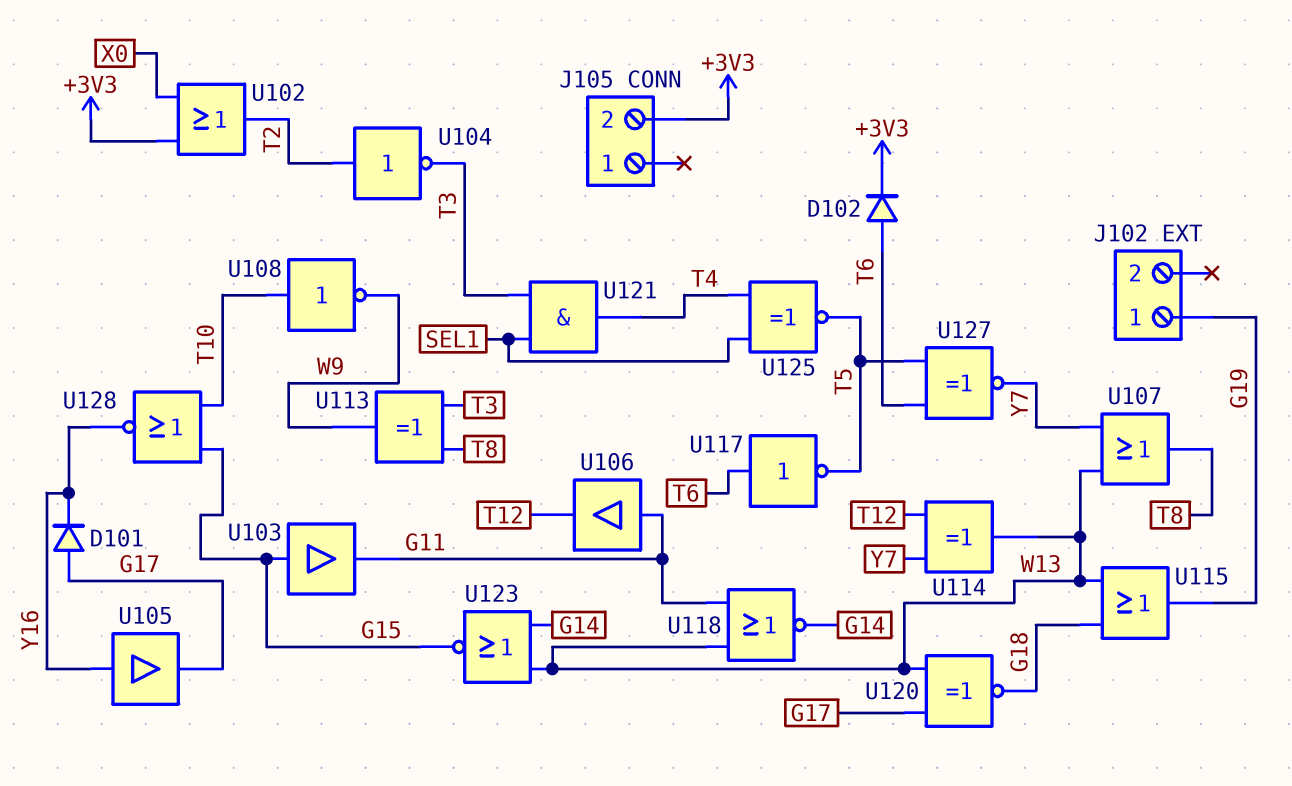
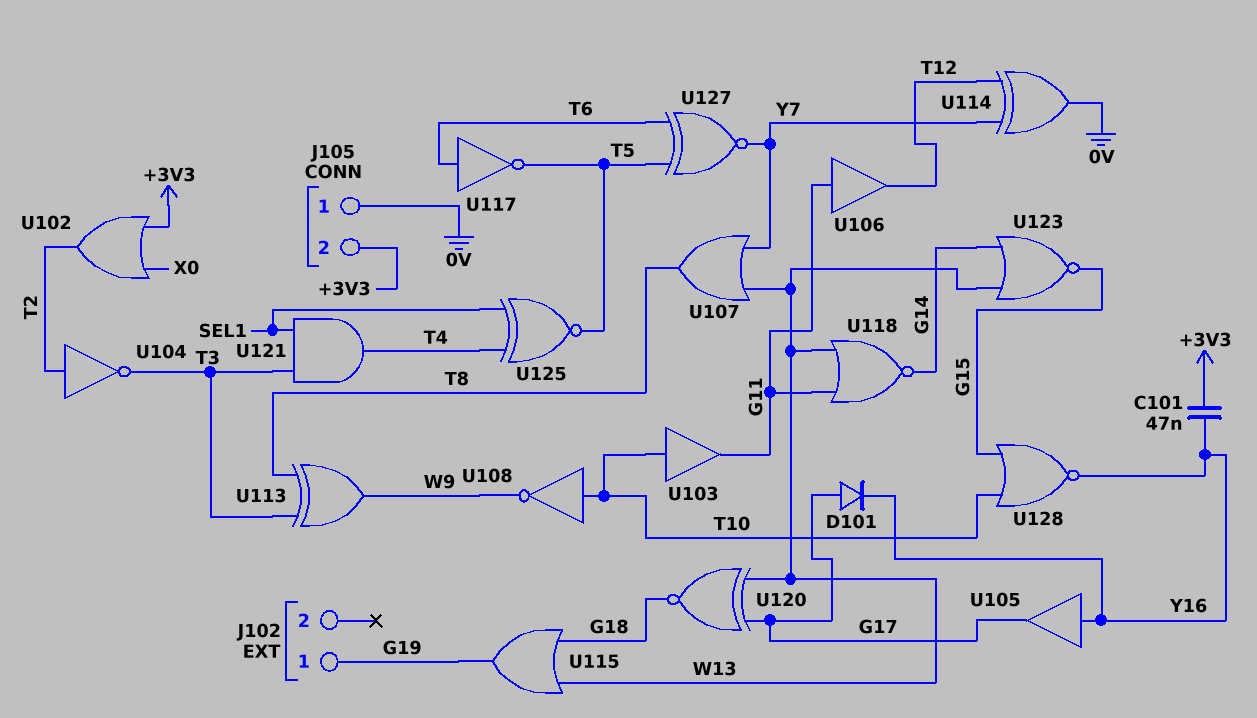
C101: none -> 47nF (+3V3, Y16)
D102: diode (A T6, K +3V3) -> none
J105 pin 1: none -> 0V
U103: buffer (in G15, out G11) -> buffer (in T10, out G11)
U114: XOR (in T12, in Y7, out W13) -> XOR (in T12, in Y7, out 0V)

